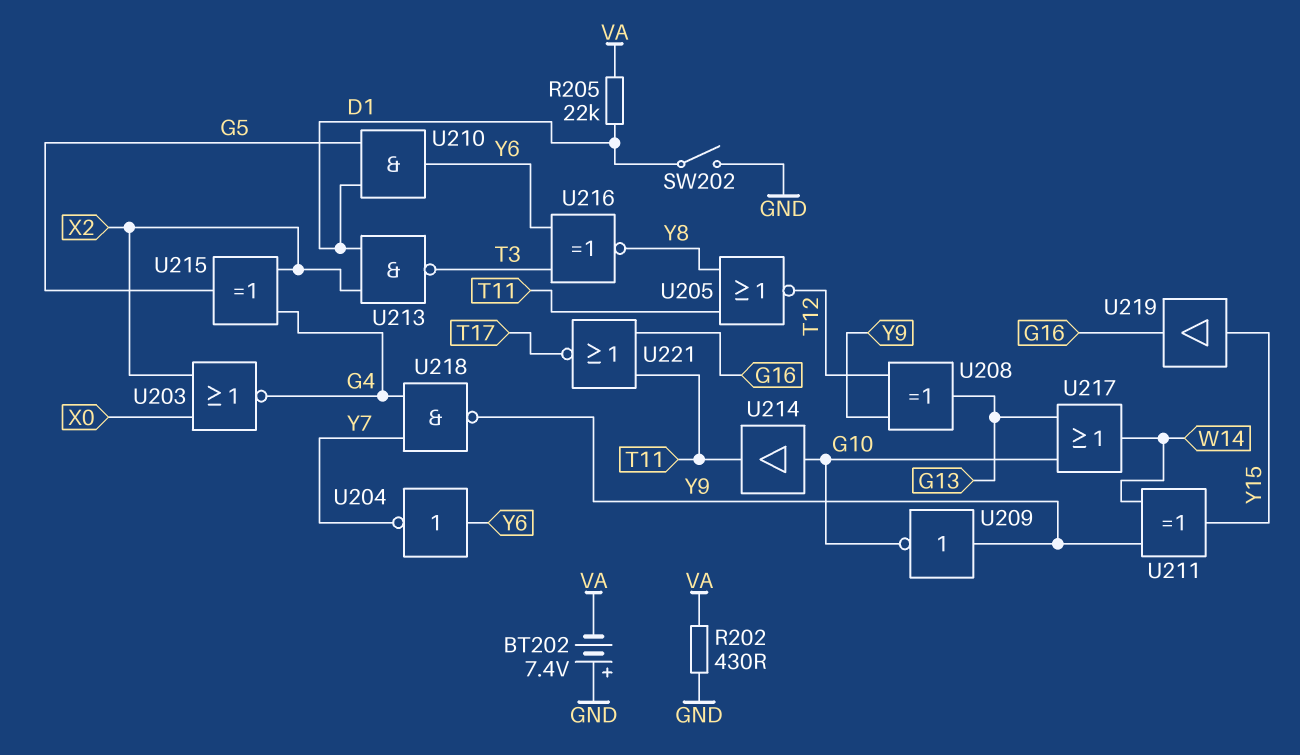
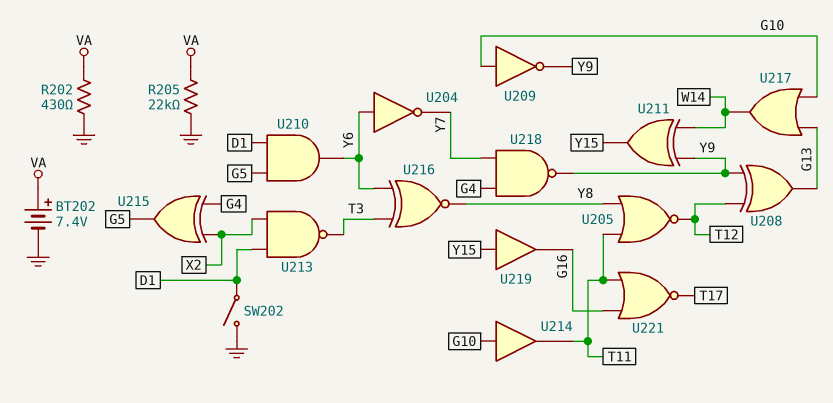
BT202: 7.4V (plus GND, minus VA) -> 7.4V (plus VA, minus GND)
R205: 22k (D1, VA) -> 22k (GND, VA)
U203: NOR (in X0, in X2, out G4) -> none
U209: NOT (in Y9, out G10) -> NOT (in G10, out Y9)

